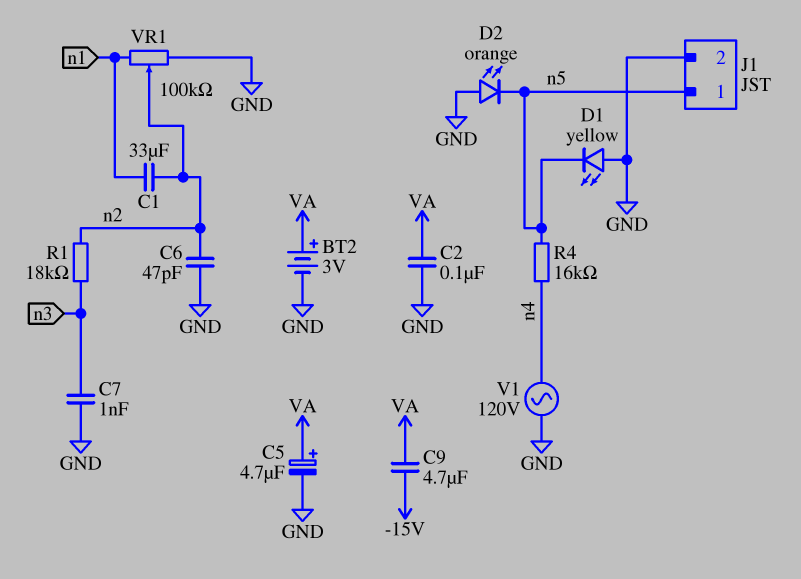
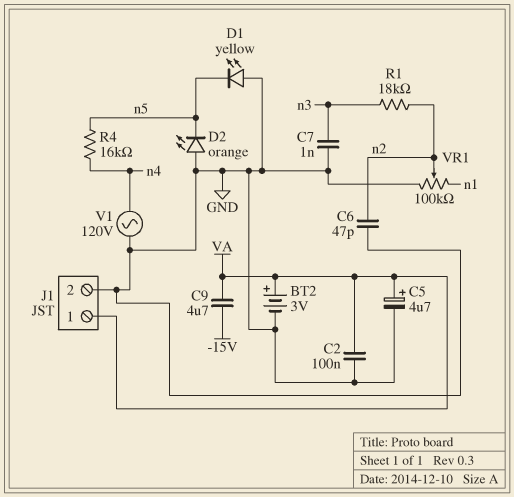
C1: 33uF (n1, n2) -> none
J1 pin 1: n5 -> VA

